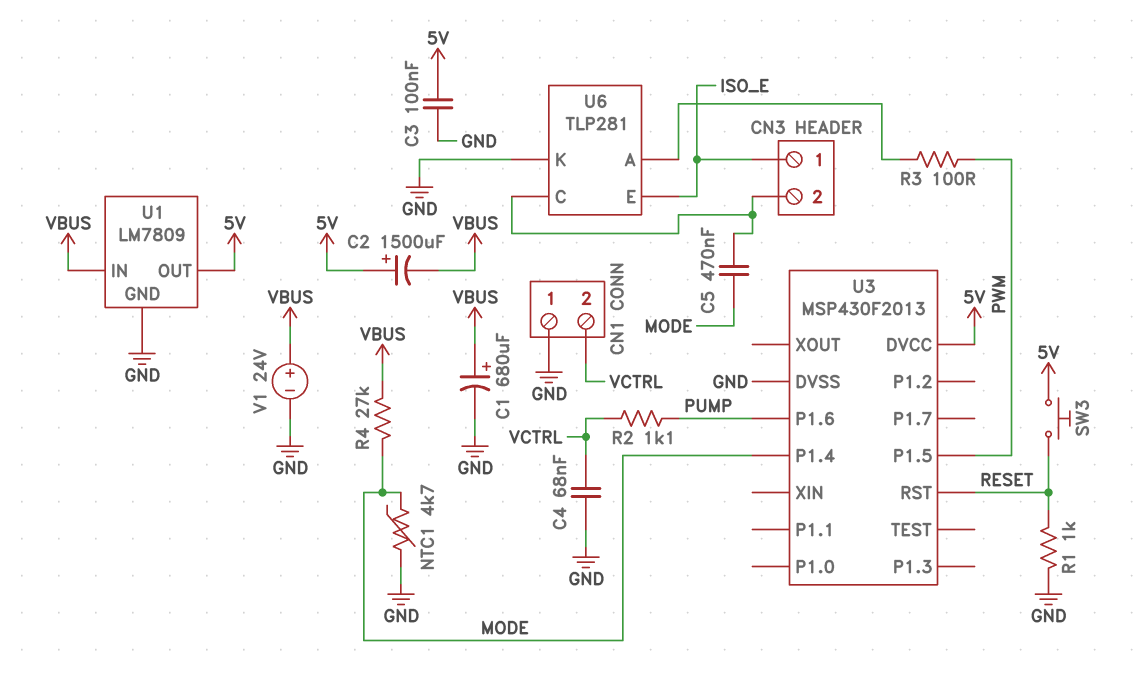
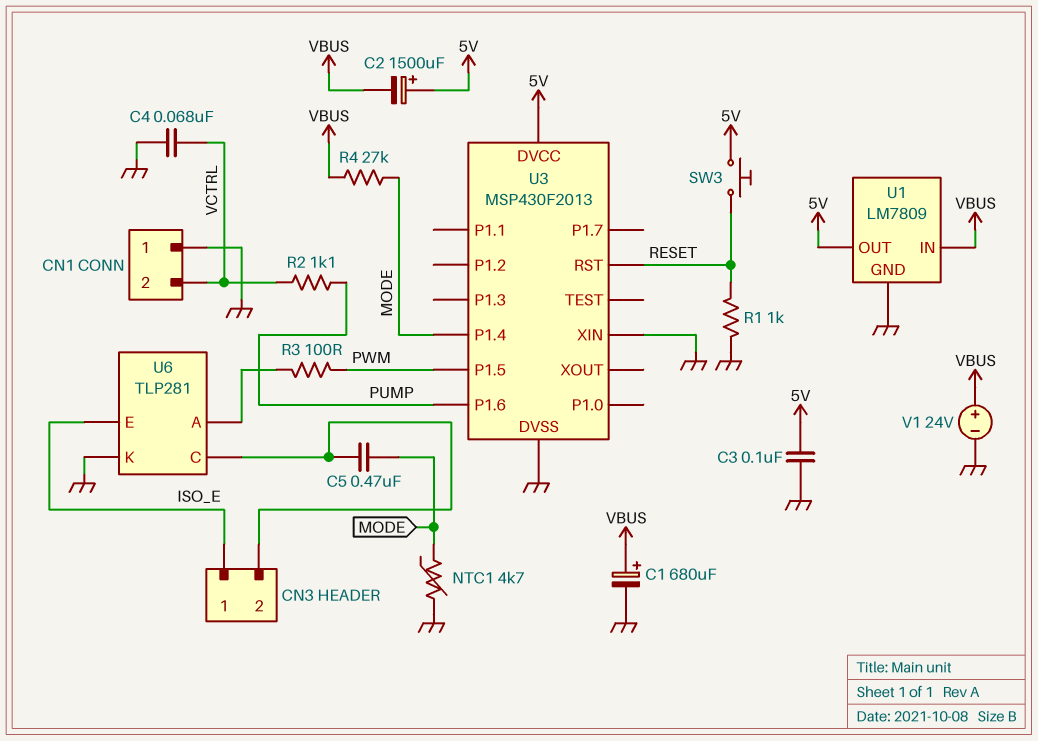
U3 pin XIN: none -> GND

